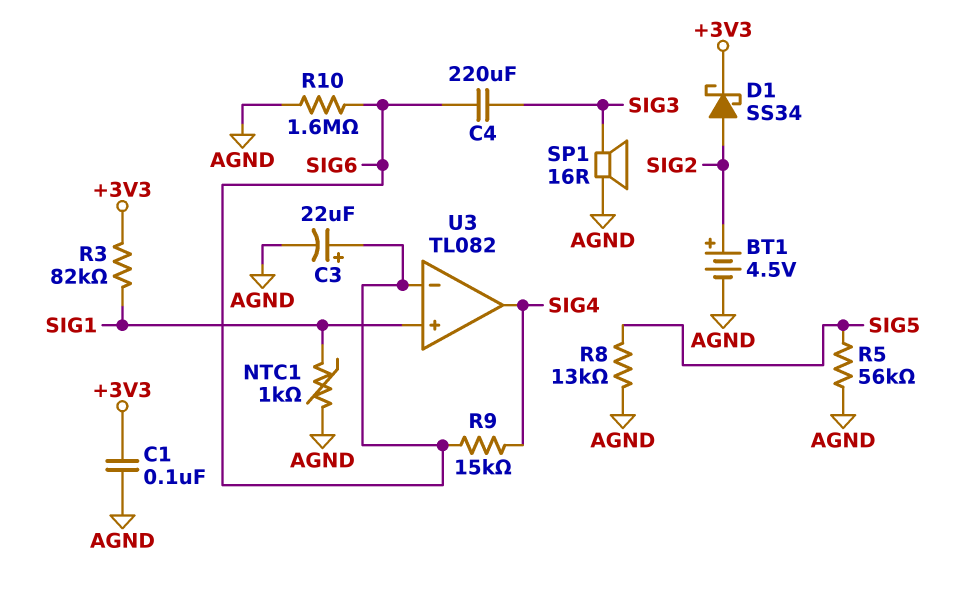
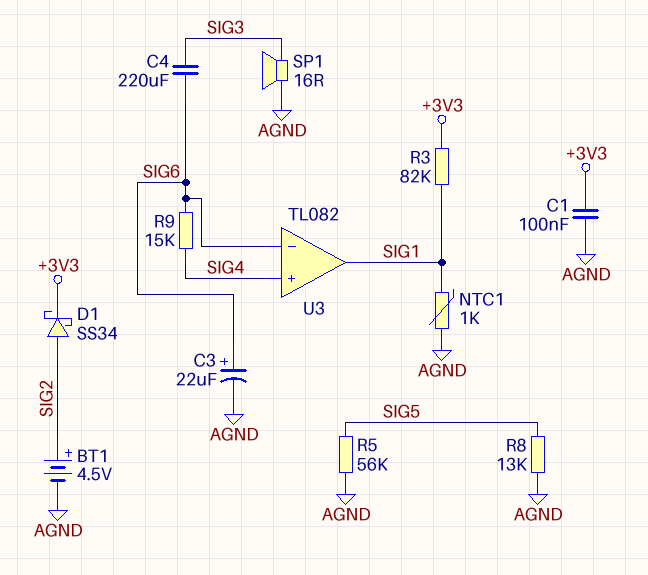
R10: 1.6M (AGND, SIG6) -> none
U3 pin in+: SIG1 -> SIG4
U3 pin out: SIG4 -> SIG1

